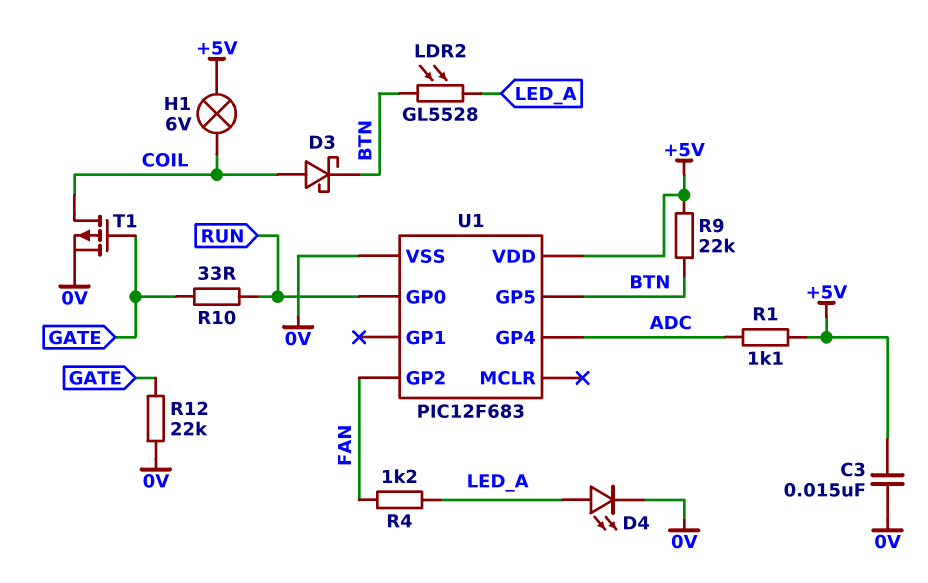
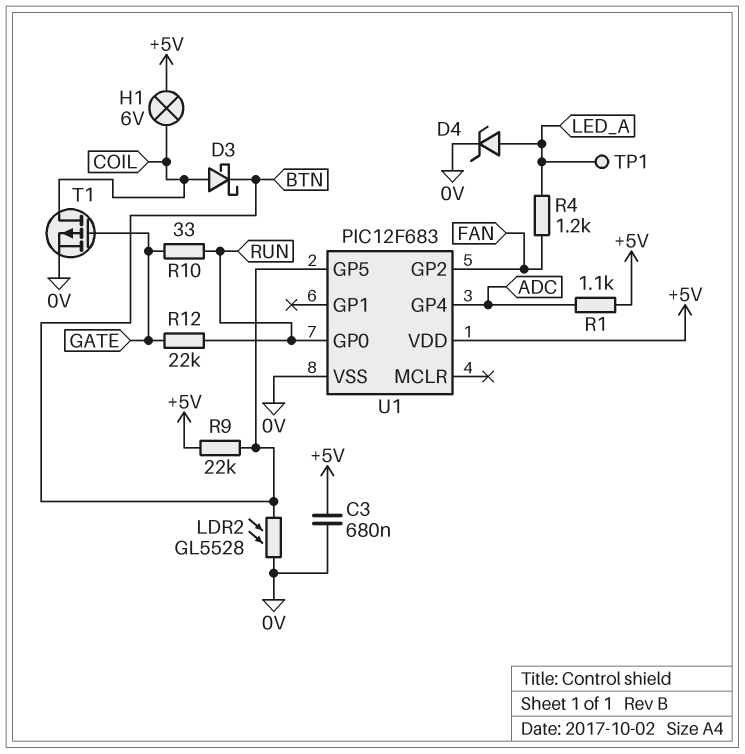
C3: 15nF (+5V, 0V) -> 680nF (+5V, 0V)
D4: LED (A LED_A, K 0V) -> zener (A LED_A, K 0V)
LDR2: GL5528 (BTN, LED_A) -> GL5528 (0V, BTN)
R12: 22k (0V, GATE) -> 22k (GATE, RUN)
TP1: none -> test point (LED_A)

